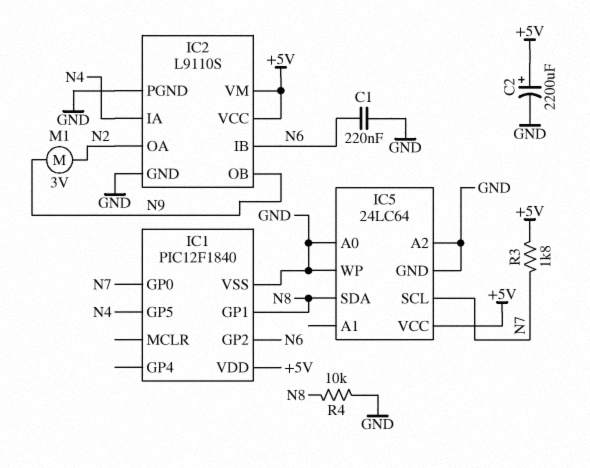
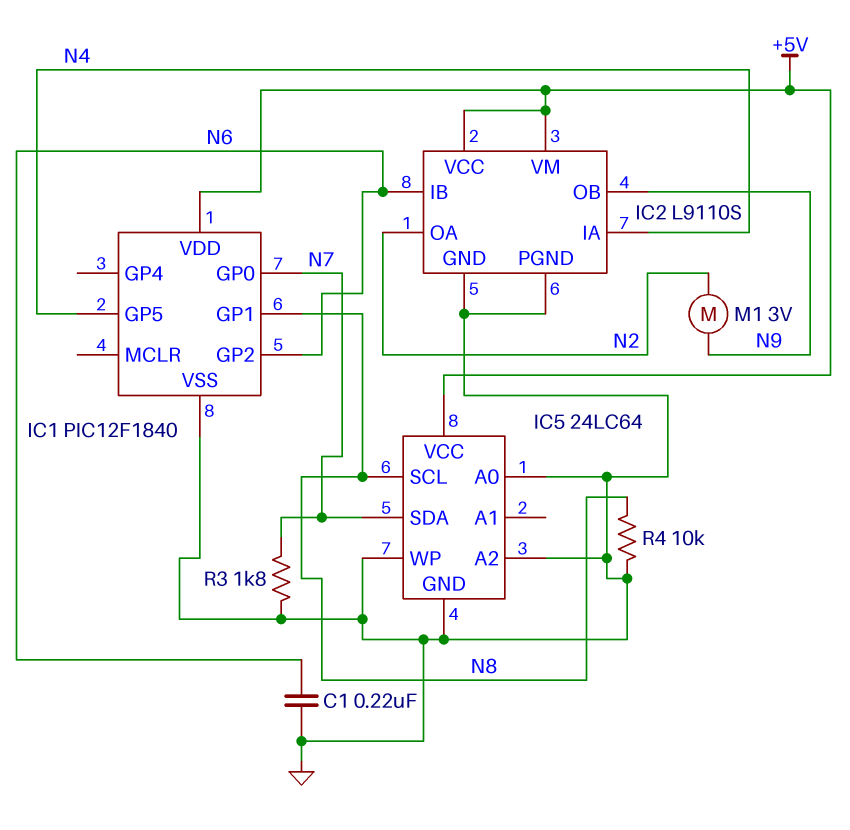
C2: 2200uF (plus +5V, minus GND) -> none
IC5 pin SCL: N7 -> N8
IC5 pin SDA: N8 -> N7
R3: 1.8k (+5V, N7) -> 1.8k (GND, N7)

